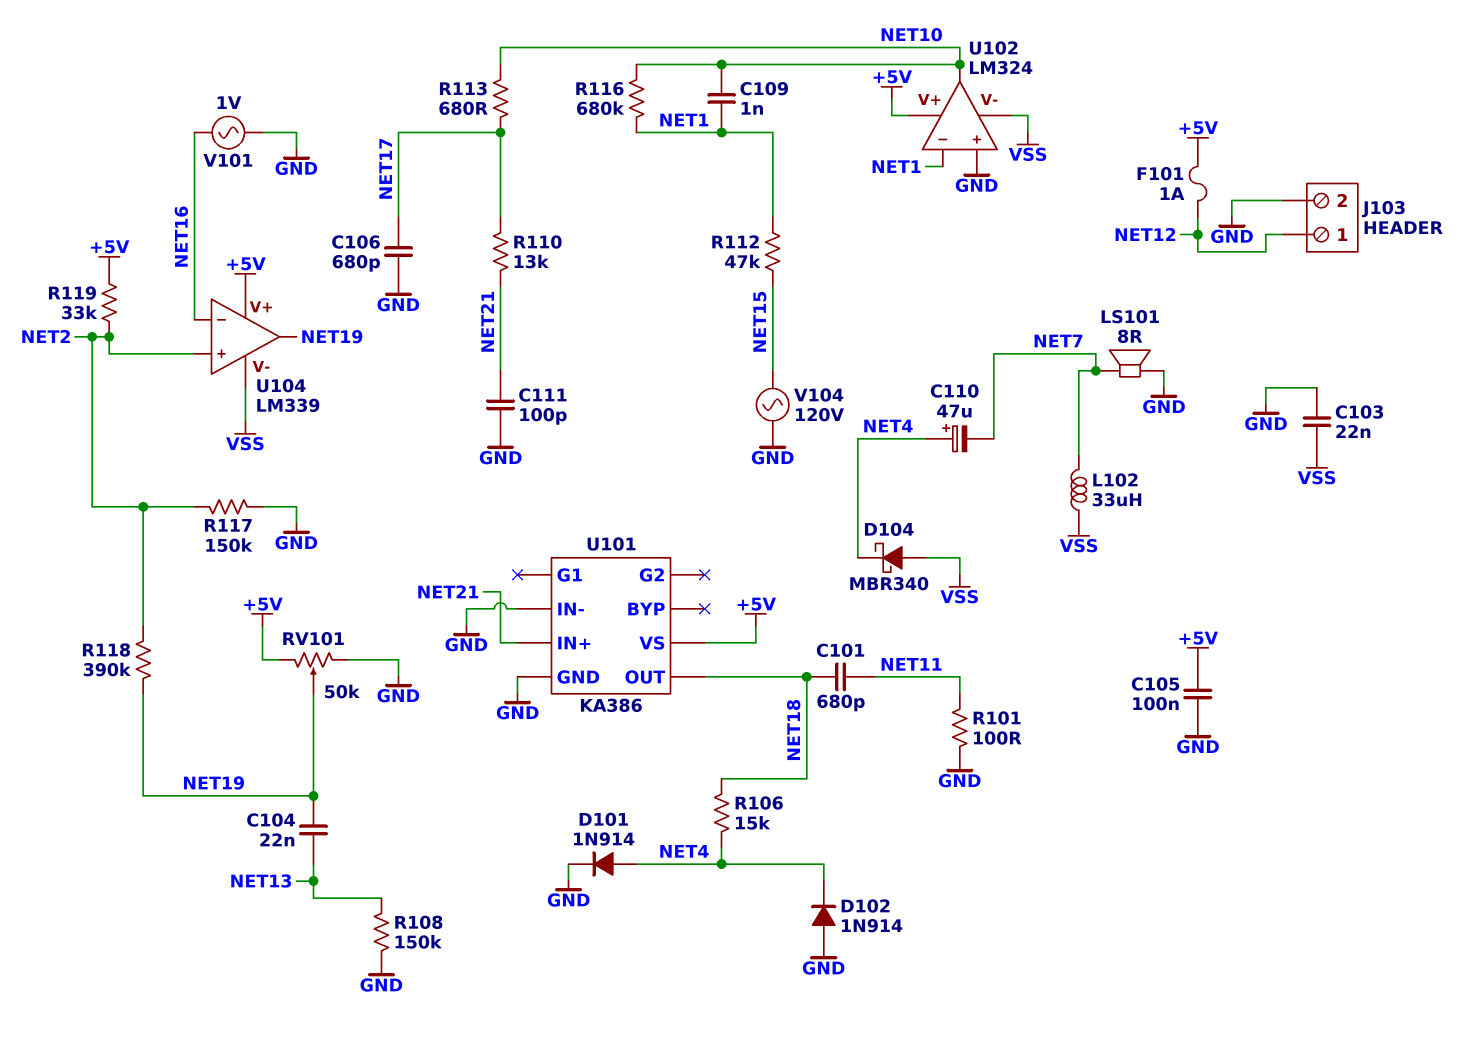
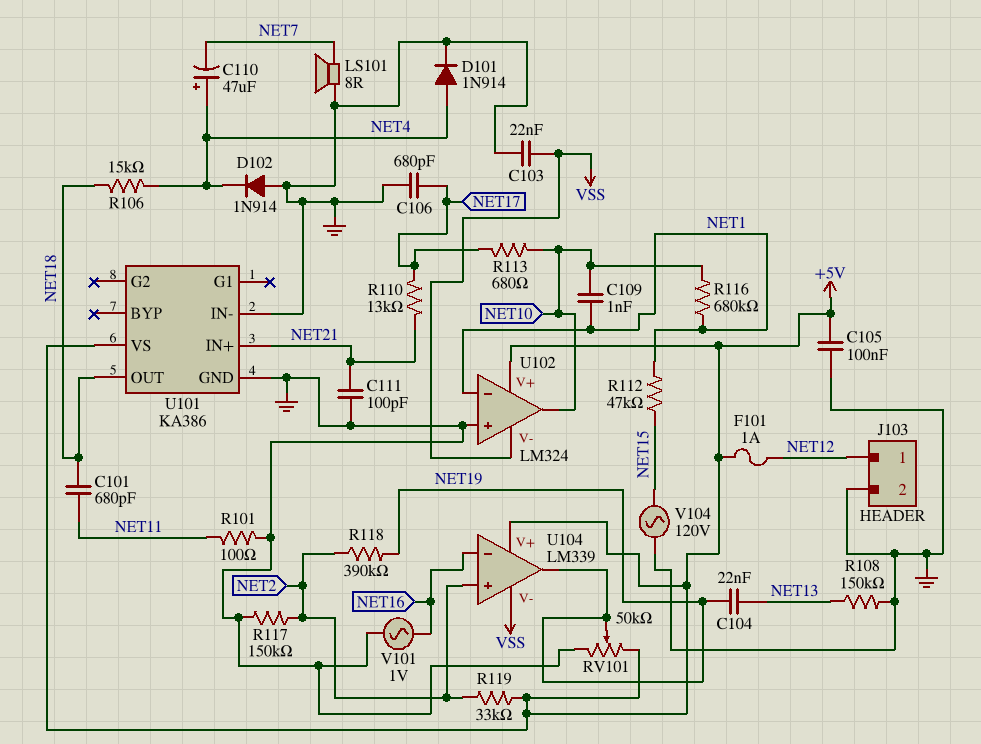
D104: schottky MBR340 (A VSS, K NET4) -> none
L102: 33uH (NET7, VSS) -> none

